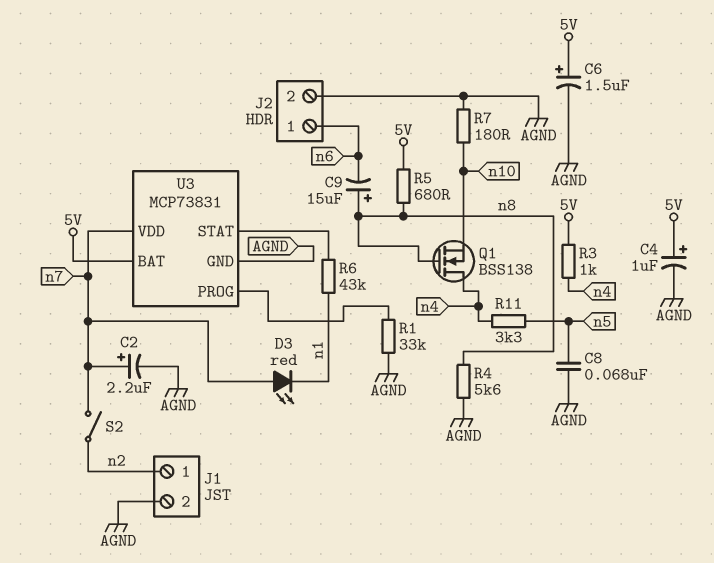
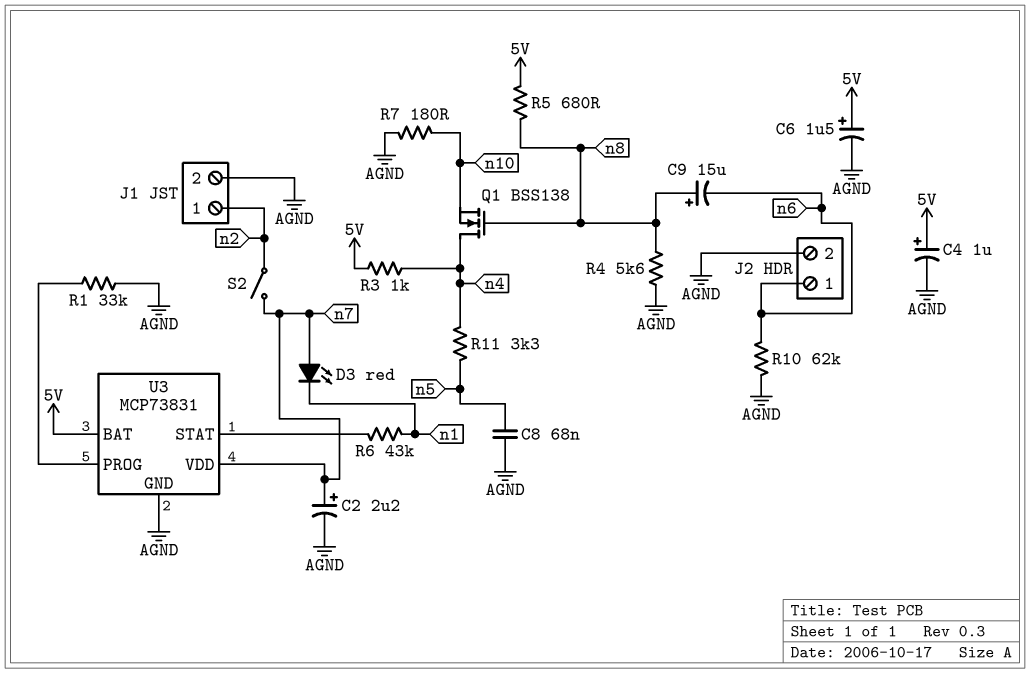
R10: none -> 62k (AGND, n6)

